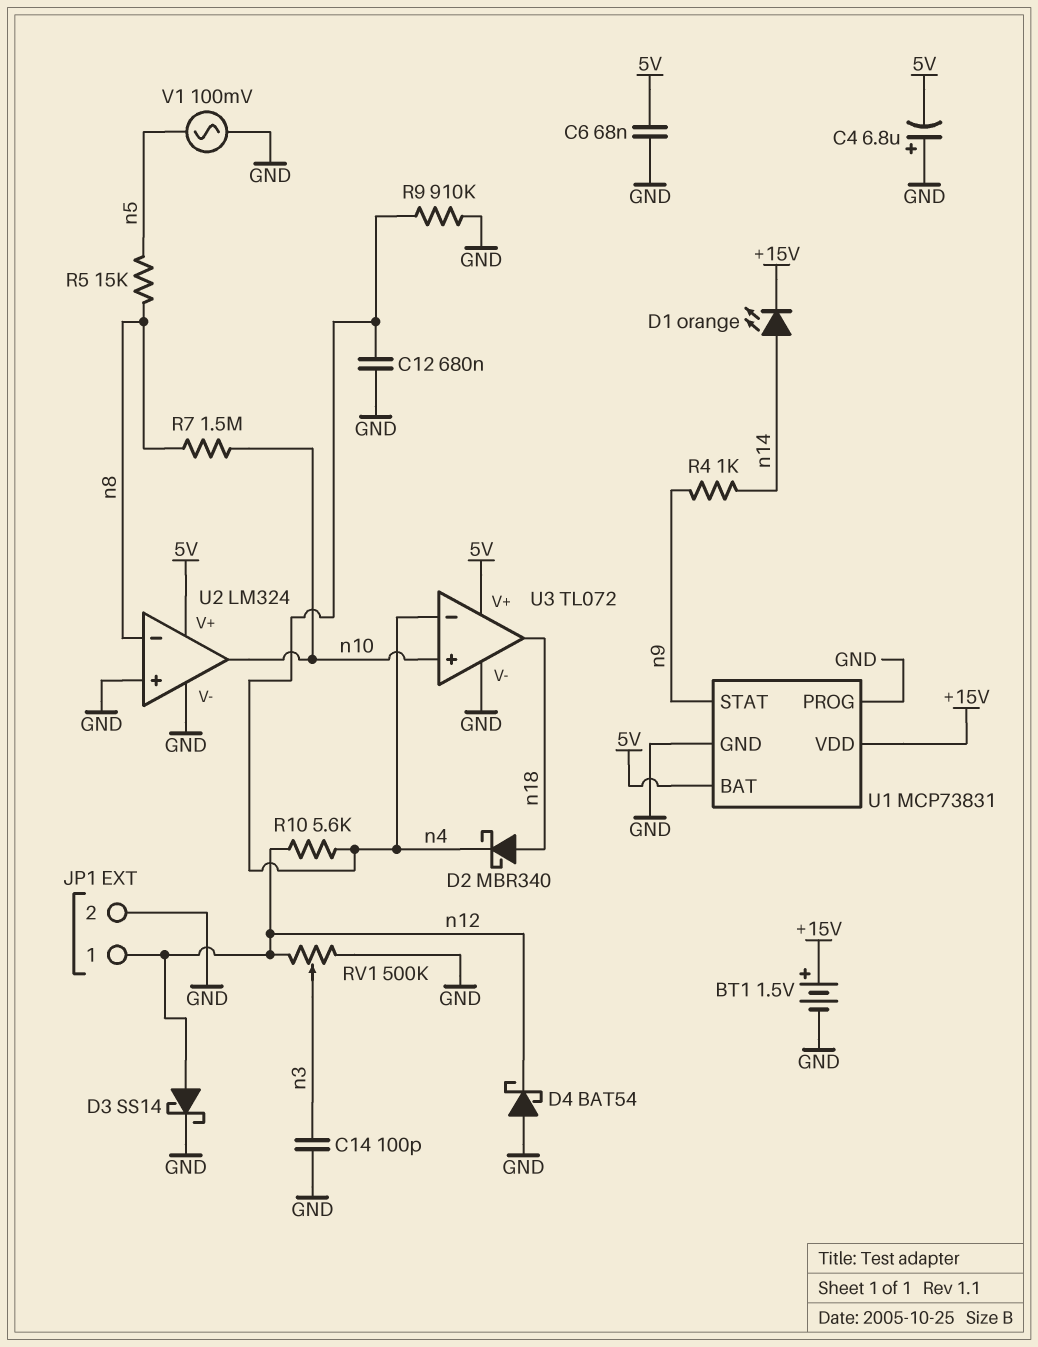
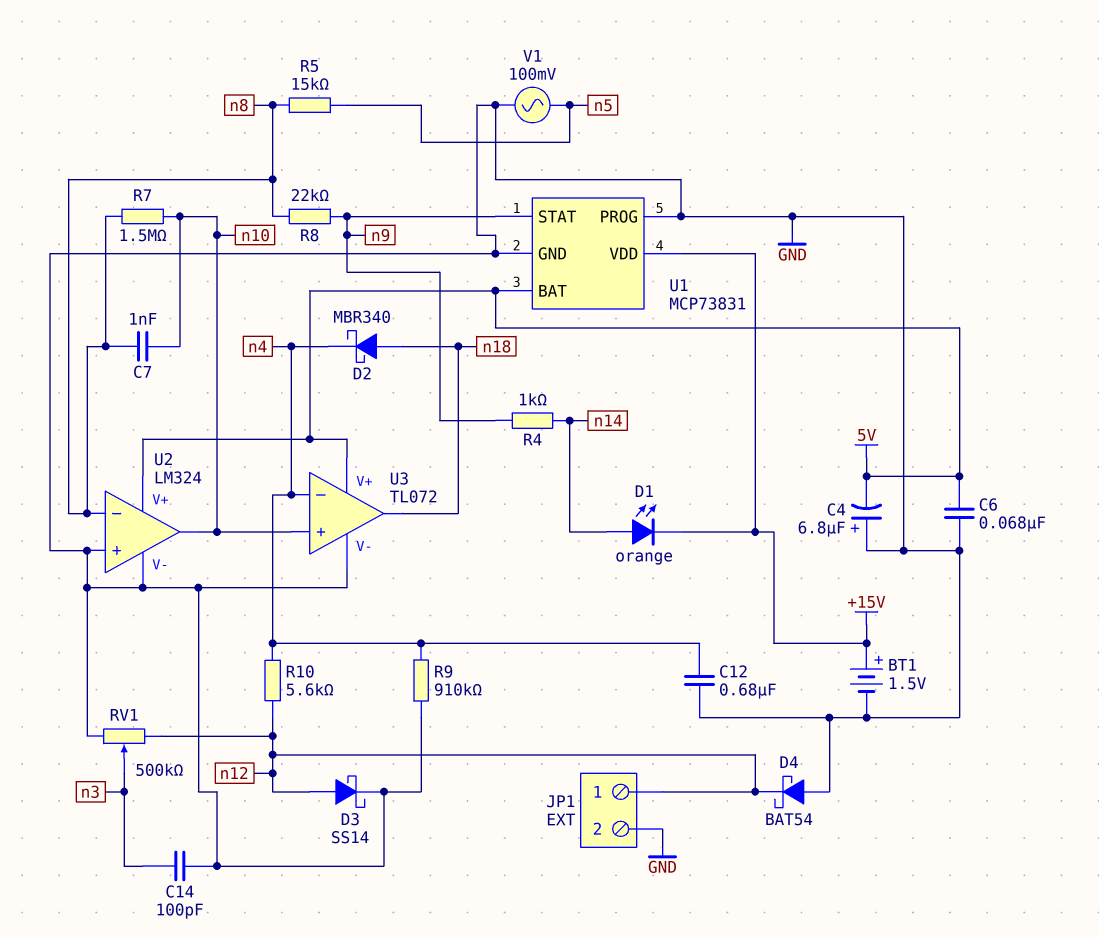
C7: none -> 1nF (n8, n10)
R8: none -> 22k (n8, n9)

